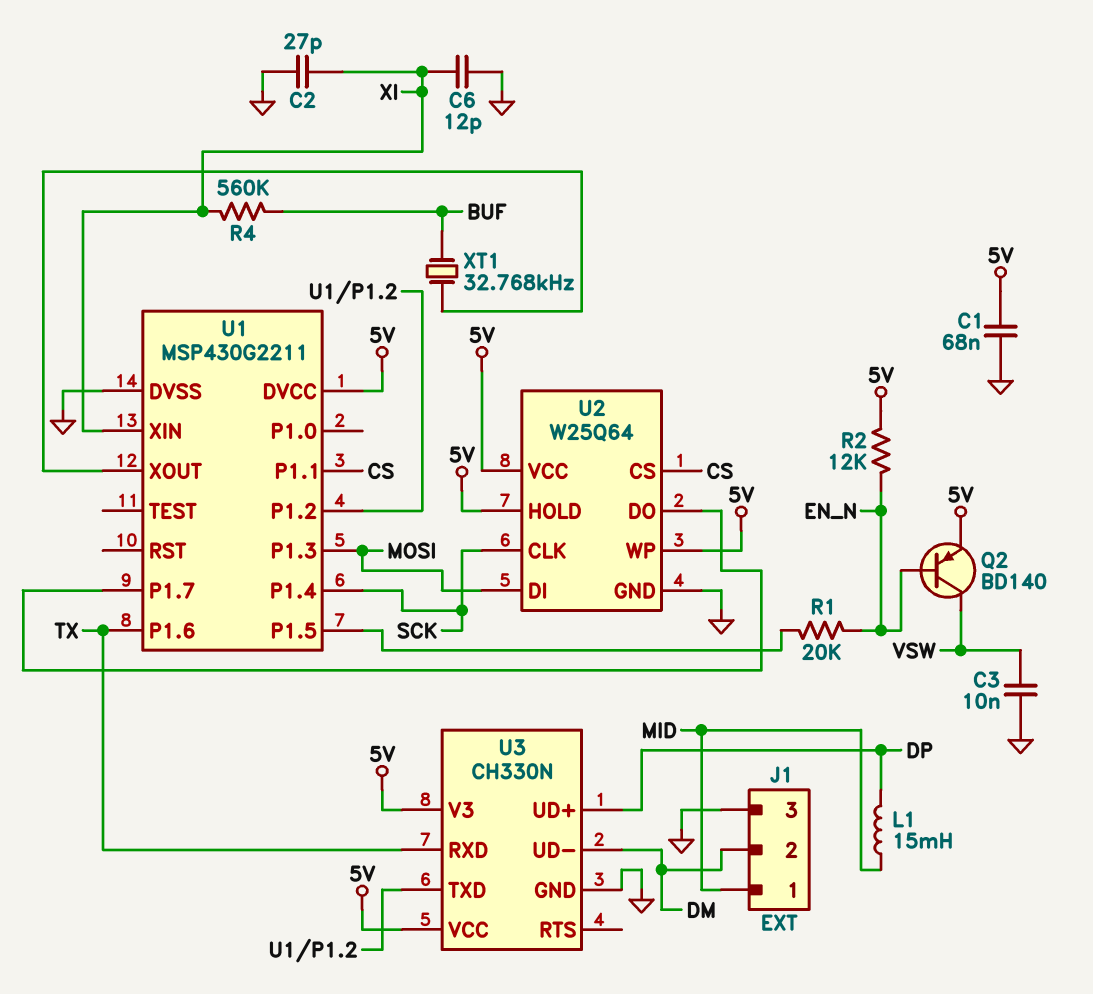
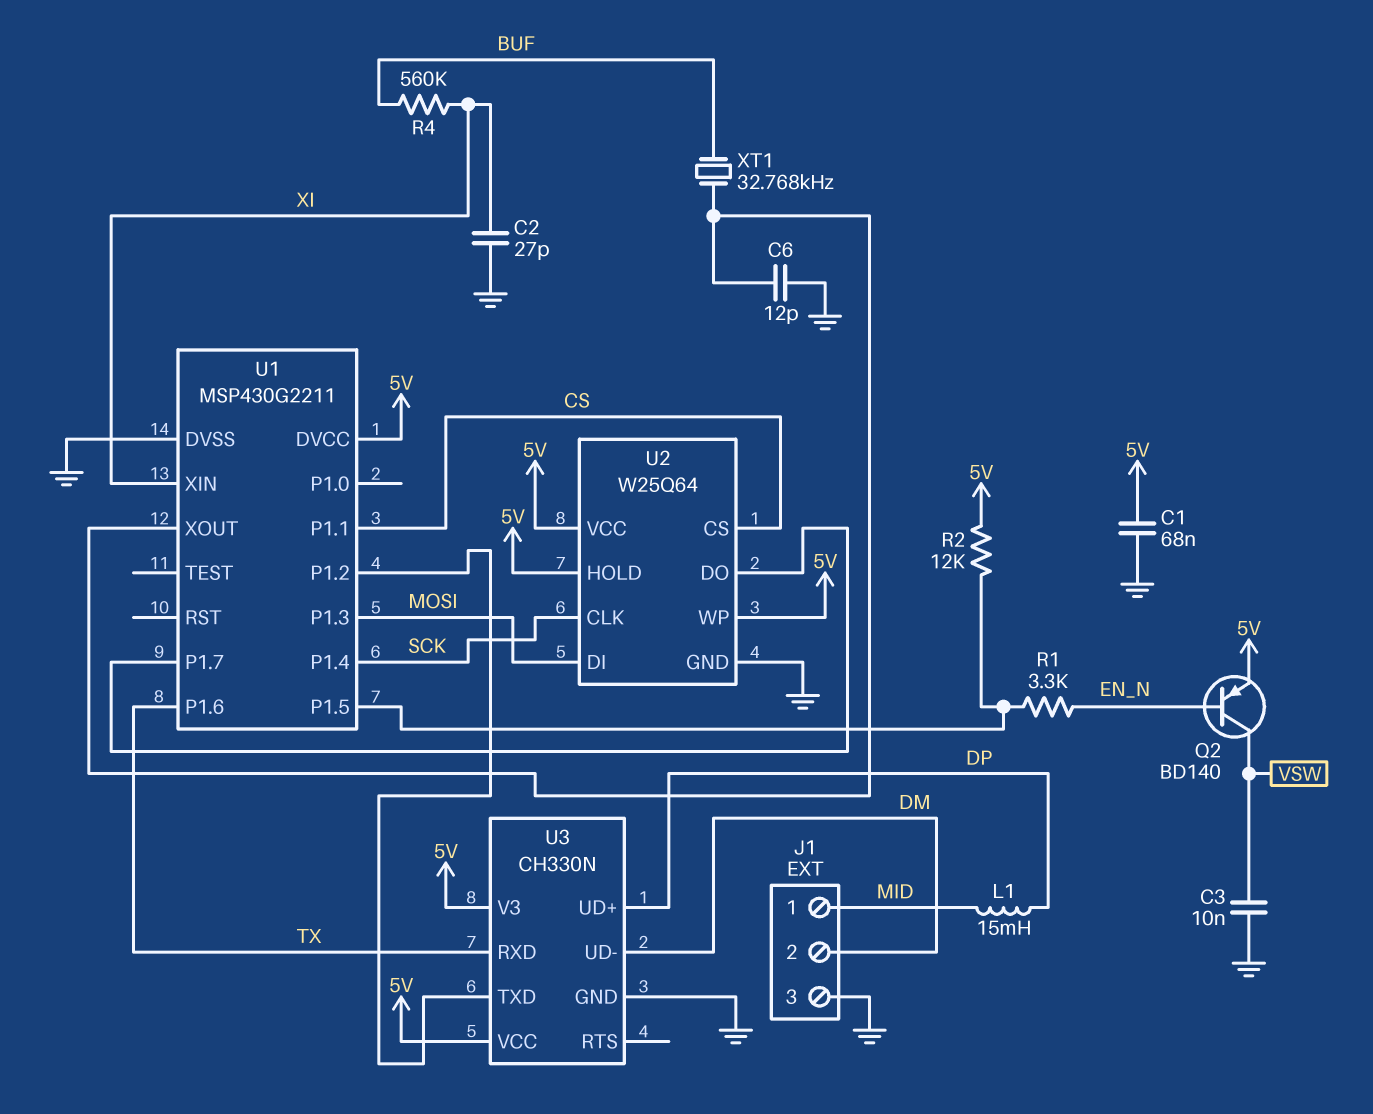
C6: 12pF (GND, XI) -> 12pF (GND, U1/XOUT)
R1: 20k (EN_N, U1/P1.5) -> 3.3k (EN_N, U1/P1.5)
R2: 12k (5V, EN_N) -> 12k (5V, U1/P1.5)

